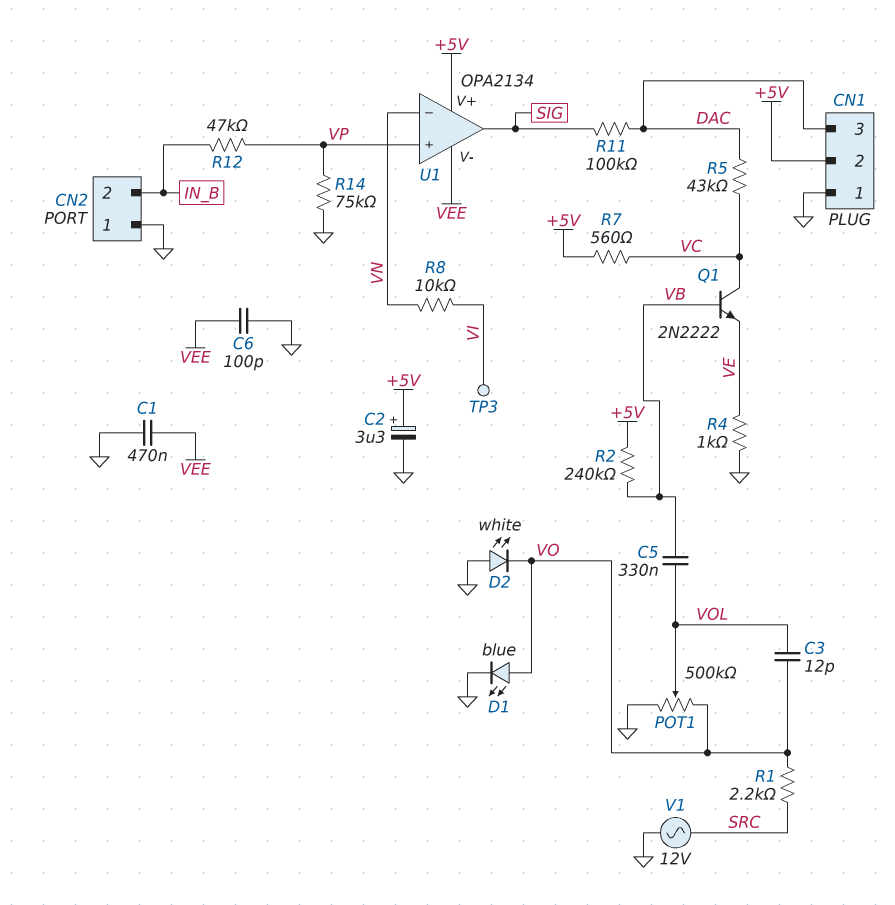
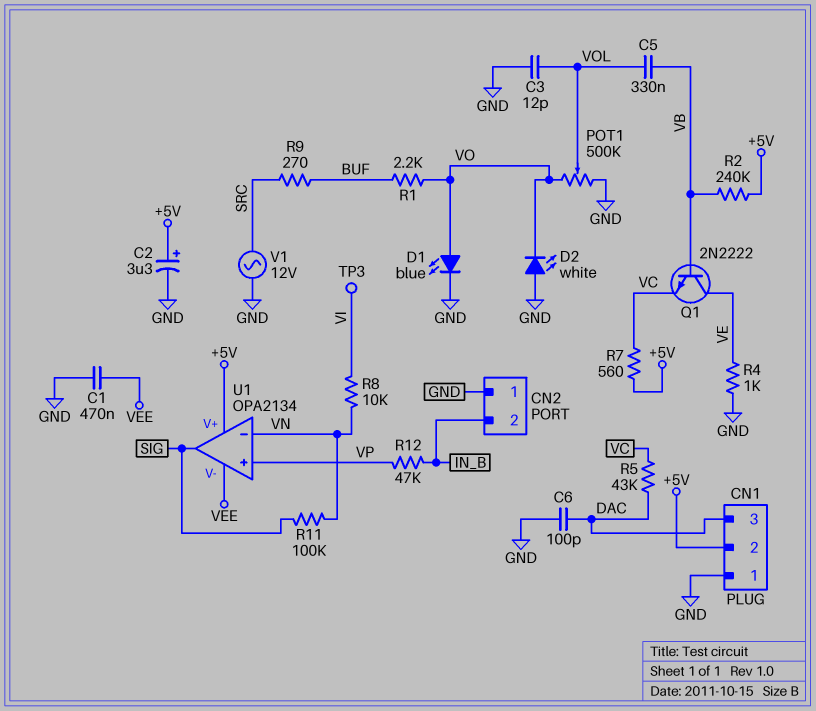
C3: 12pF (VO, VOL) -> 12pF (GND, VOL)
C6: 100pF (GND, VEE) -> 100pF (DAC, GND)
Q1: NPN 2N2222 (B VB, C VC, E VE) -> NPN 2N2222 (B VB, C VE, E VC)
R1: 2.2k (SRC, VO) -> 2.2k (BUF, VO)
R9: none -> 270 (BUF, SRC)
R11: 100k (DAC, SIG) -> 100k (SIG, VN)
R14: 75k (GND, VP) -> none

